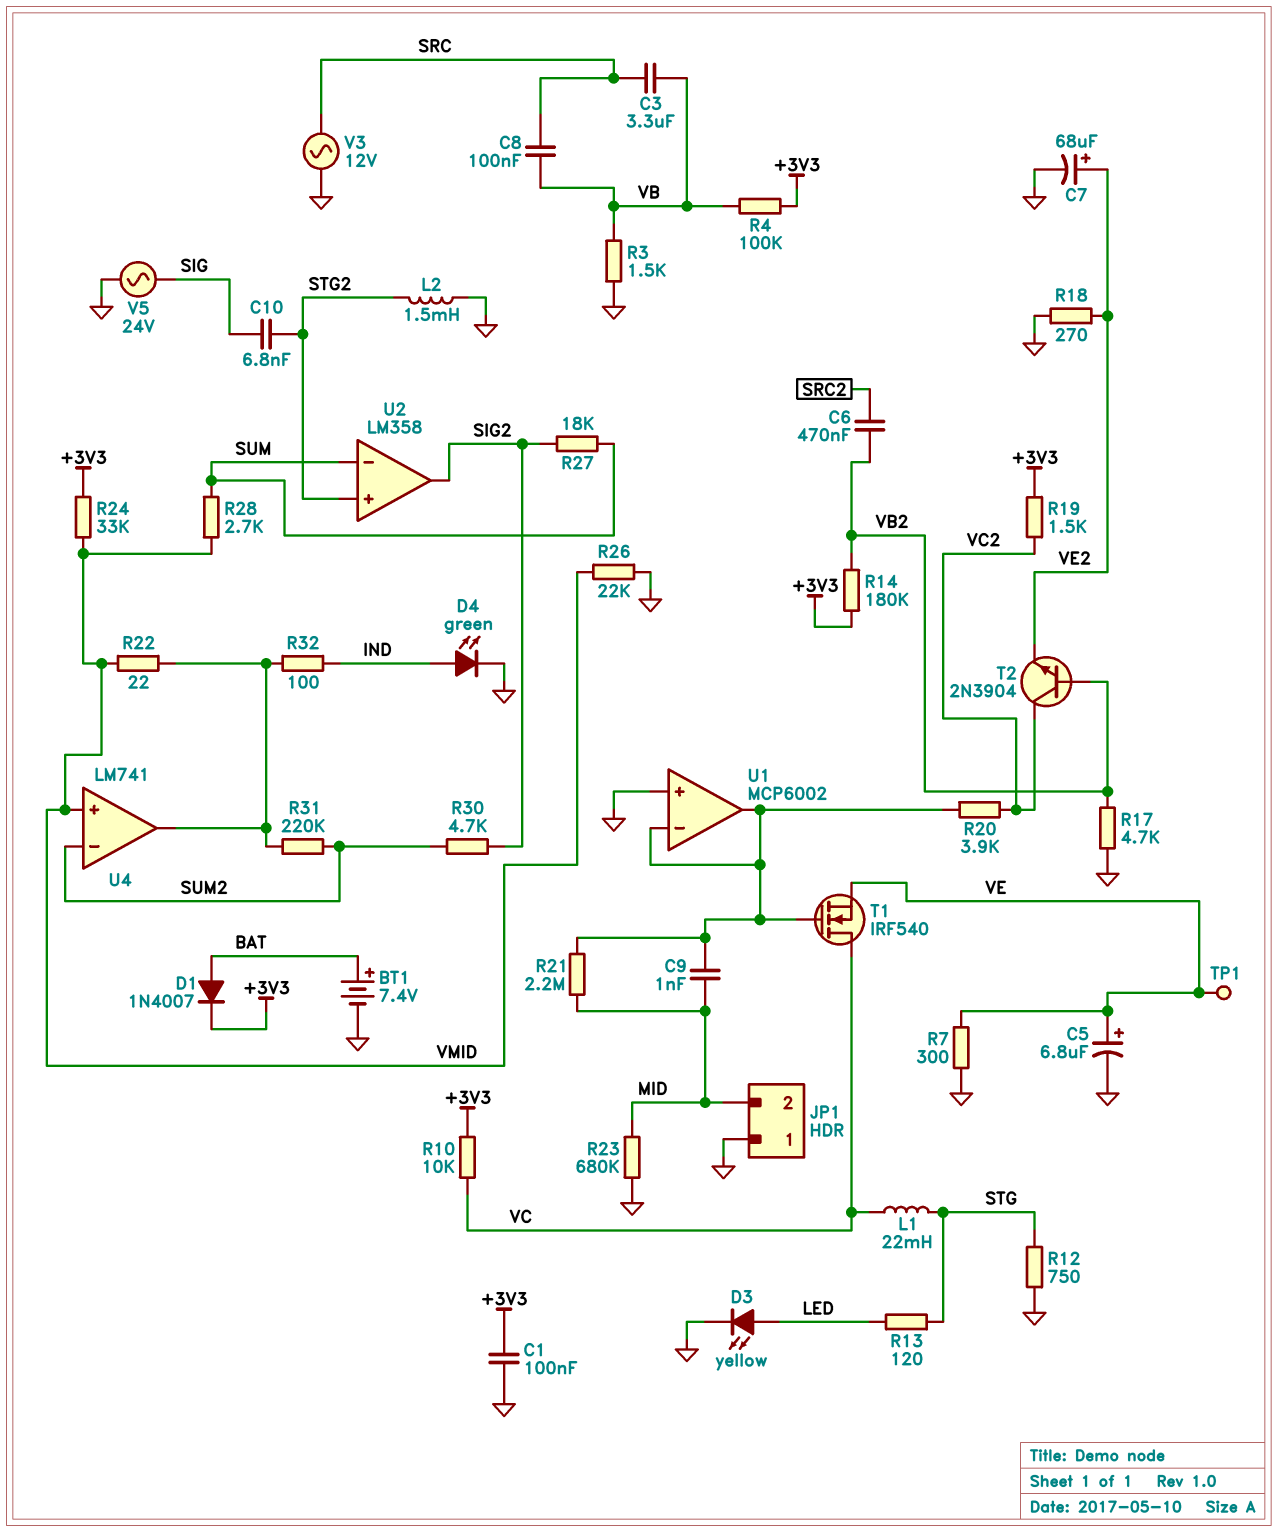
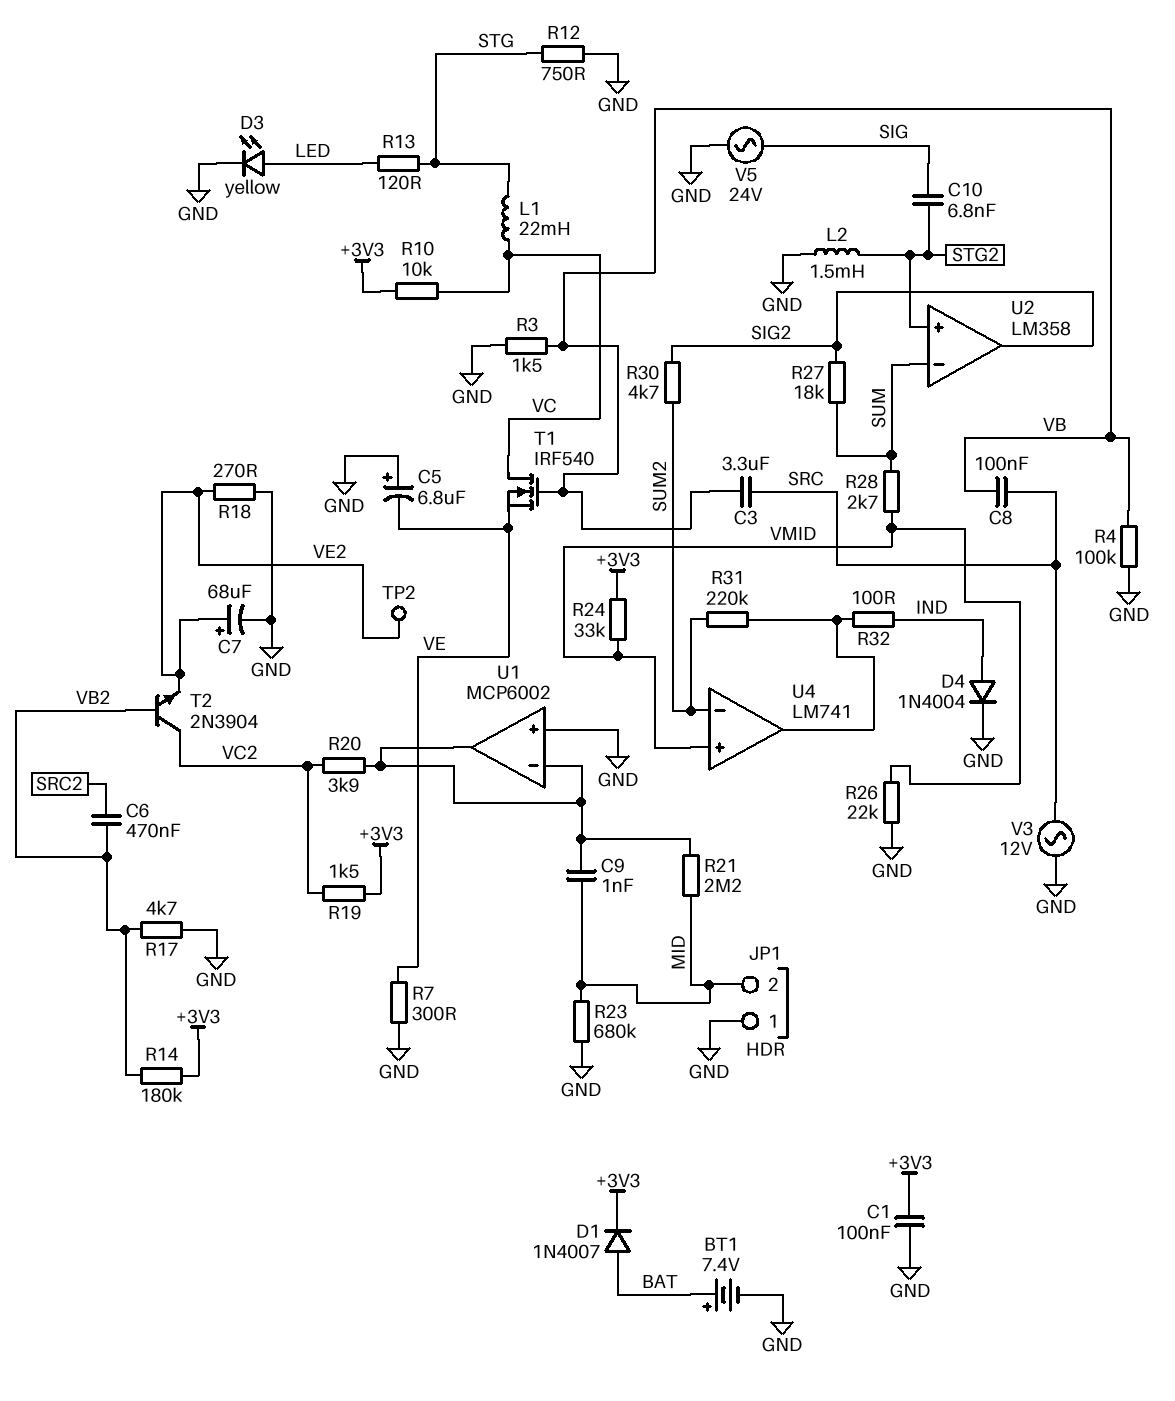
C5: 6.8uF (plus VE, minus GND) -> 6.8uF (plus GND, minus VE)
D4: LED green (A IND, K GND) -> diode 1N4004 (A IND, K GND)
R4: 100k (+3V3, VB) -> 100k (GND, VB)
R22: 22 (U4/out, VMID) -> none
T1: NMOS IRF540 (G U1/in-, D VC, S VE) -> NMOS IRF540 (G VB, D VC, S VE)
TP1: test point (VE) -> none
TP2: none -> test point (VE2)

